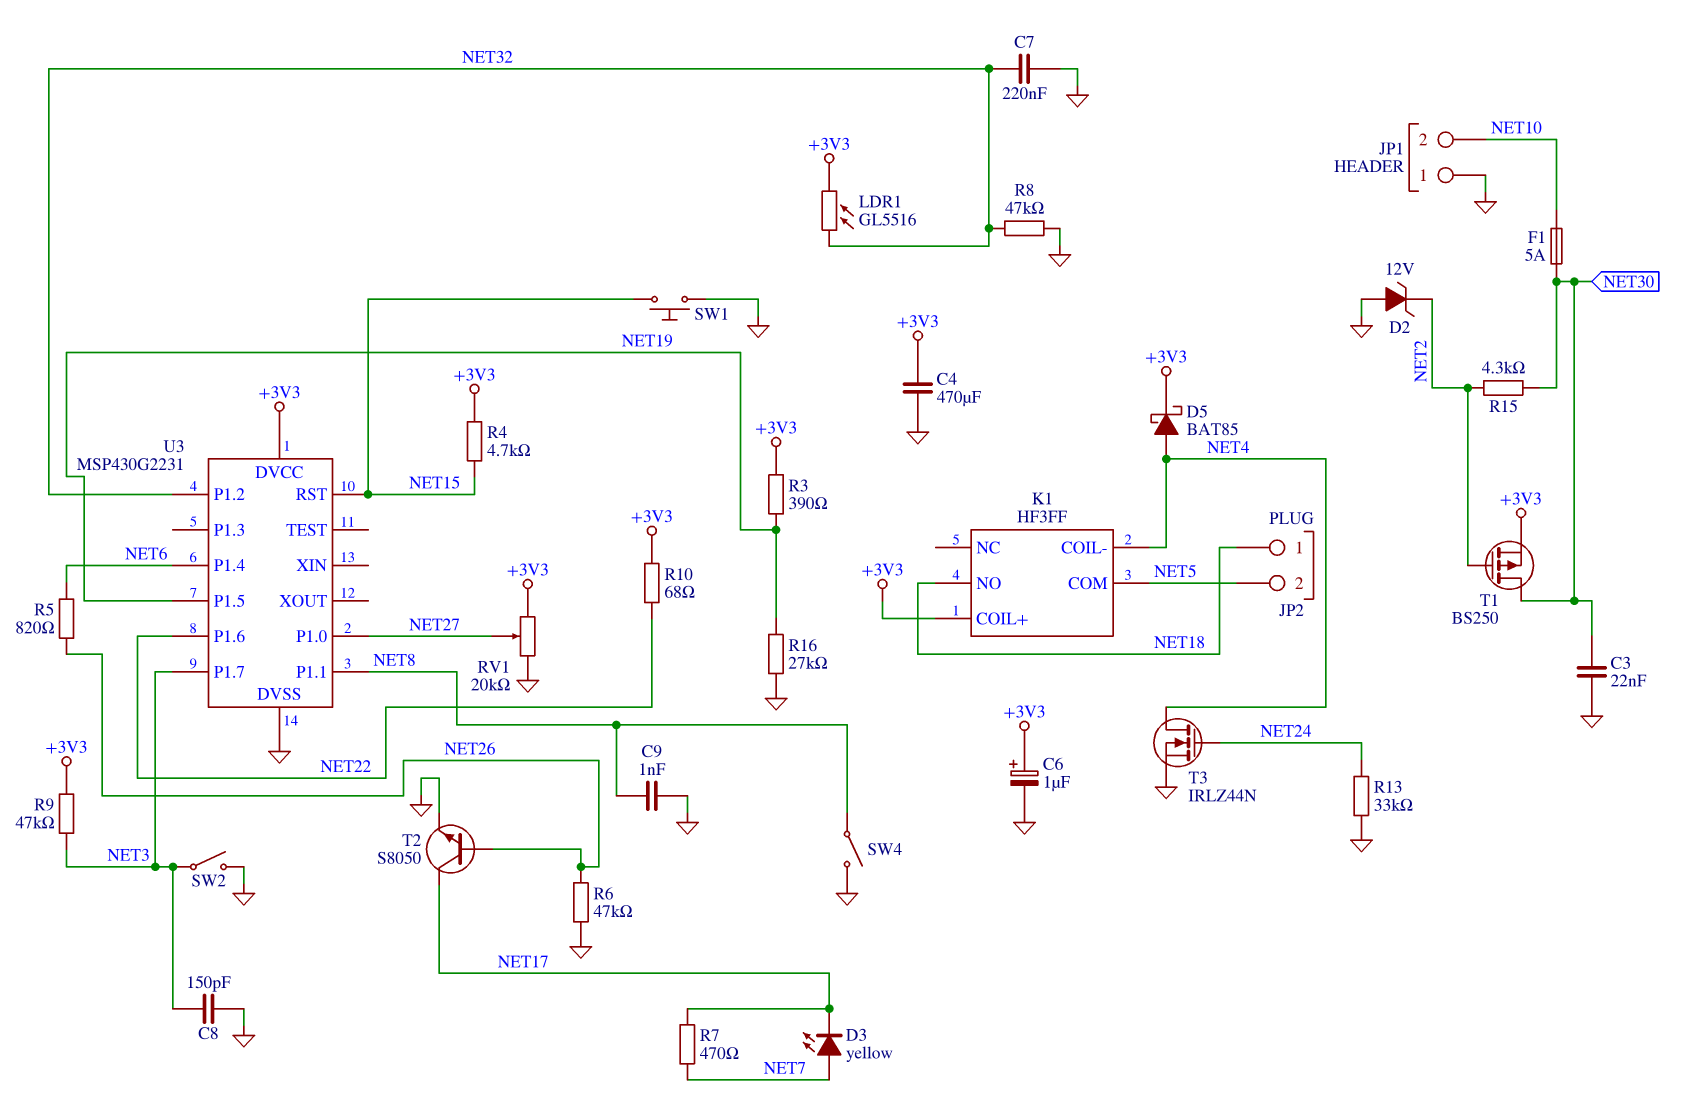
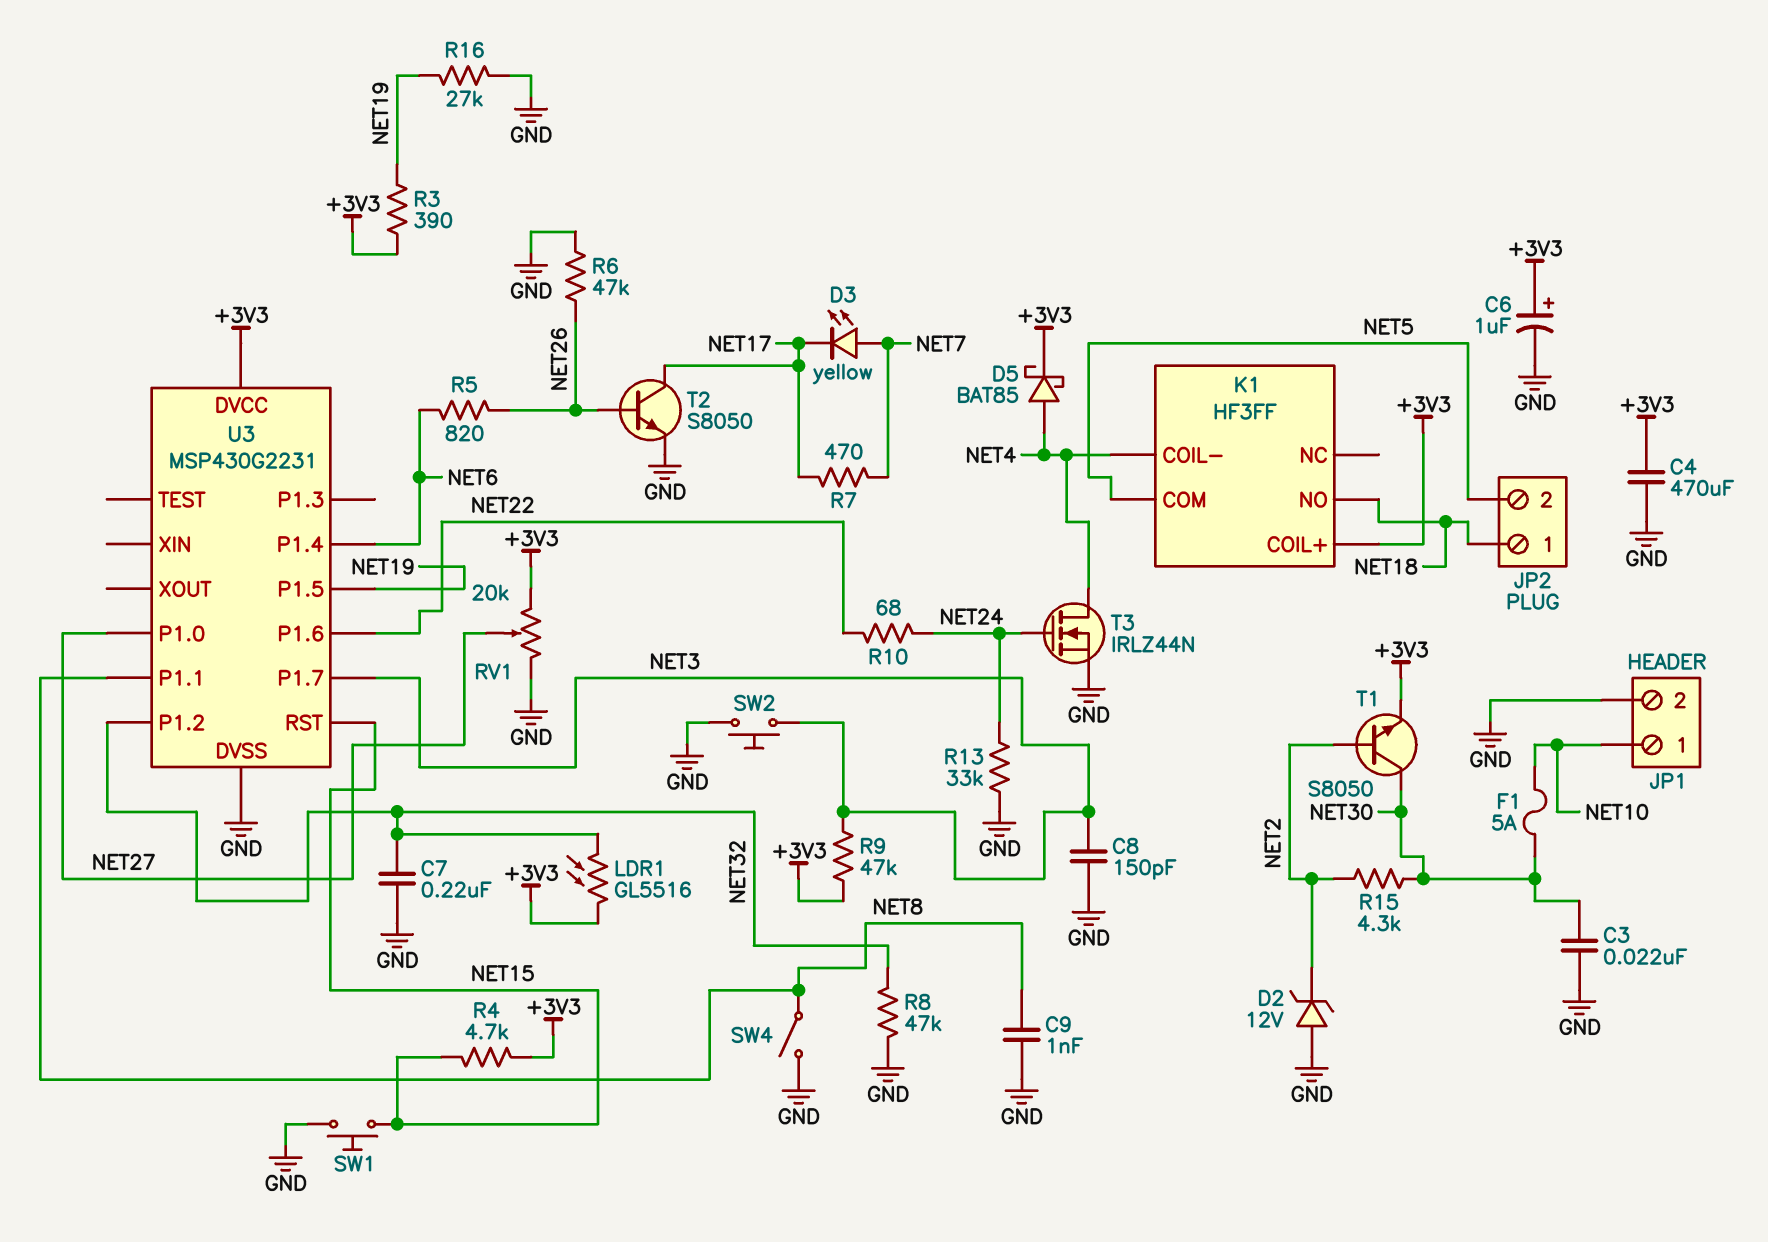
JP1 pin 1: GND -> NET10
JP1 pin 2: NET10 -> GND
R10: 68 (+3V3, NET22) -> 68 (NET22, NET24)
SW2: switch (GND, NET3) -> button (GND, NET3)
T1: PMOS BS250 (G NET2, D NET30, S +3V3) -> NPN S8050 (B NET2, C NET30, E +3V3)

